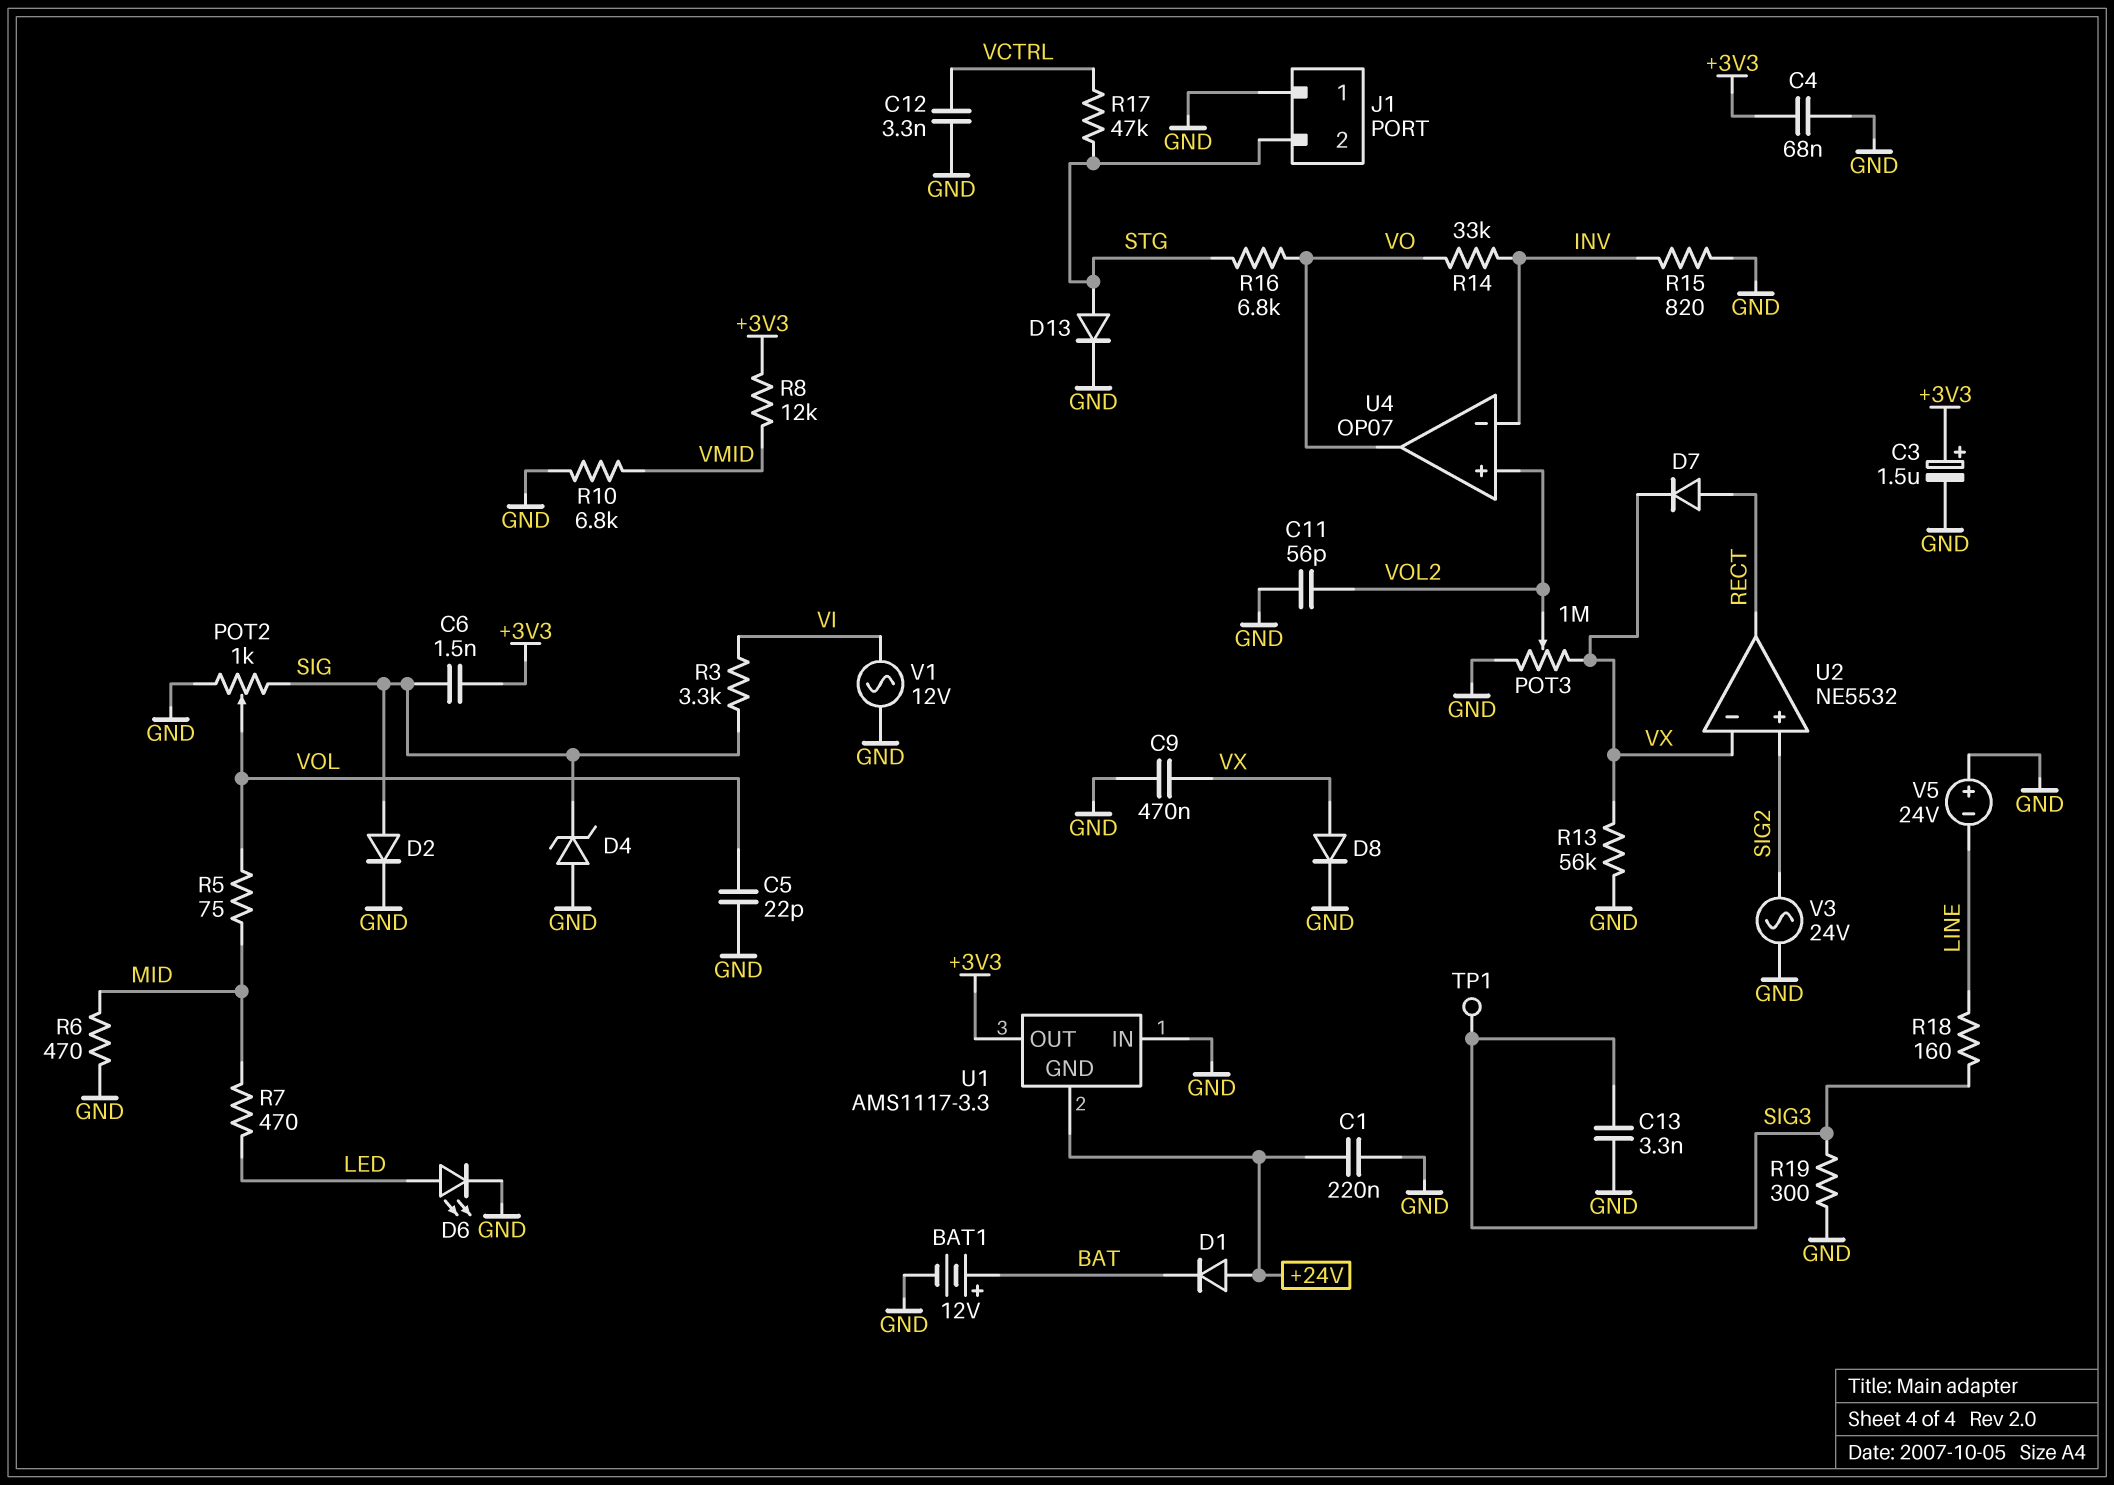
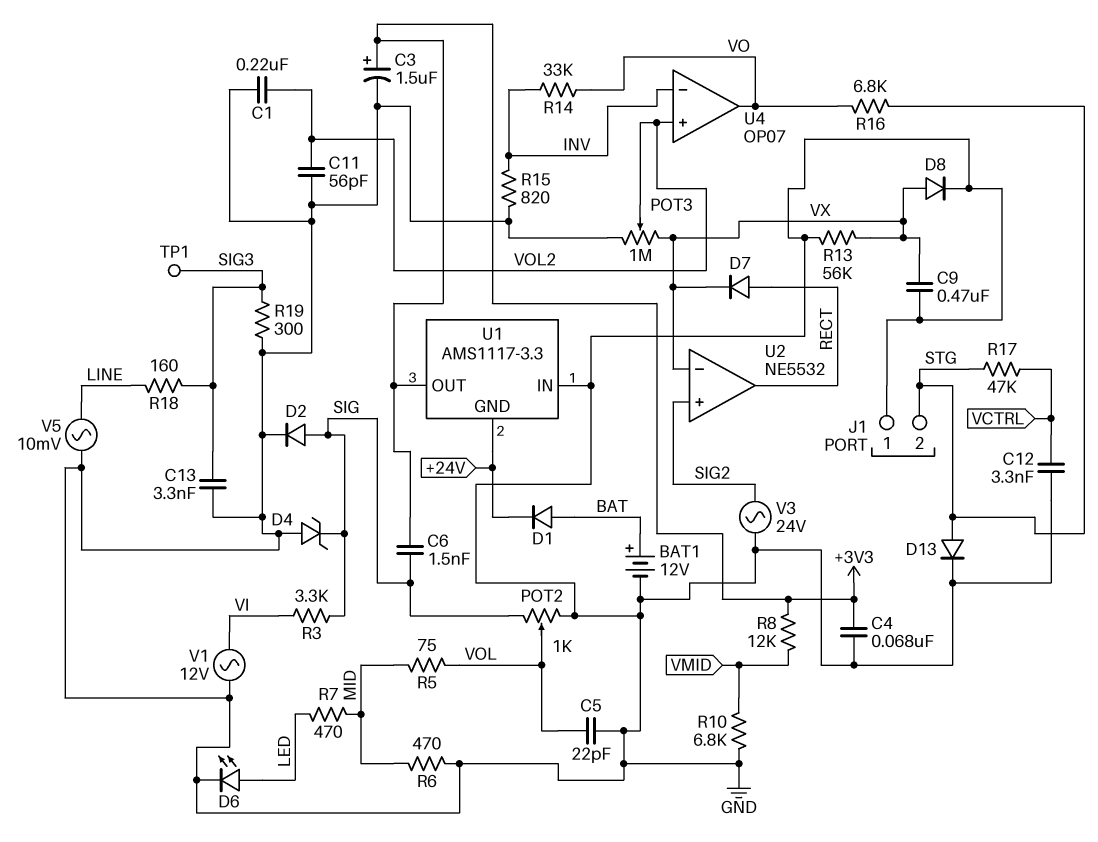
C1: 220nF (+24V, GND) -> 220nF (GND, VOL2)
D1: diode (A +24V, K BAT) -> diode (A BAT, K +24V)
V5: 24V (plus GND, minus LINE) -> AC 10mV (GND, LINE)

